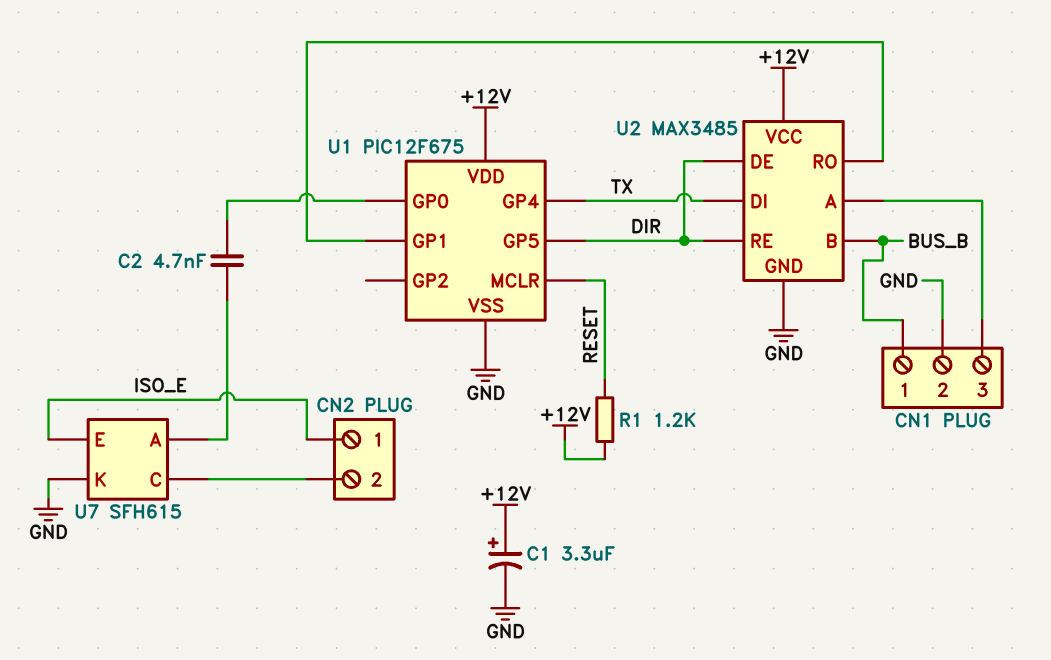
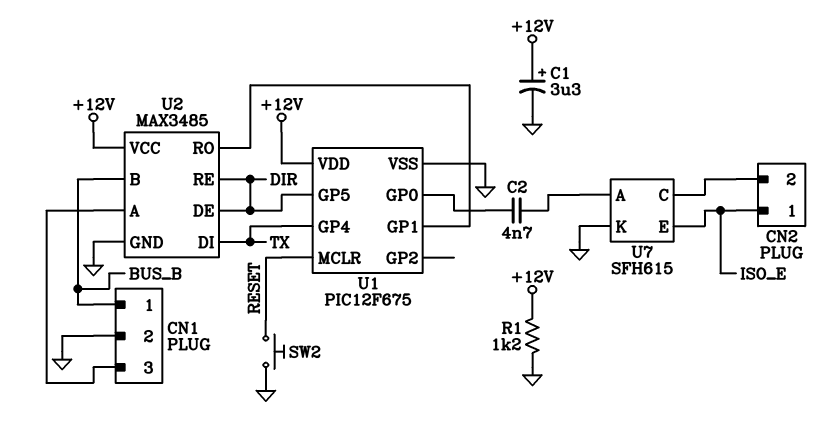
R1: 1.2k (+12V, RESET) -> 1.2k (+12V, GND)
SW2: none -> button (GND, RESET)

